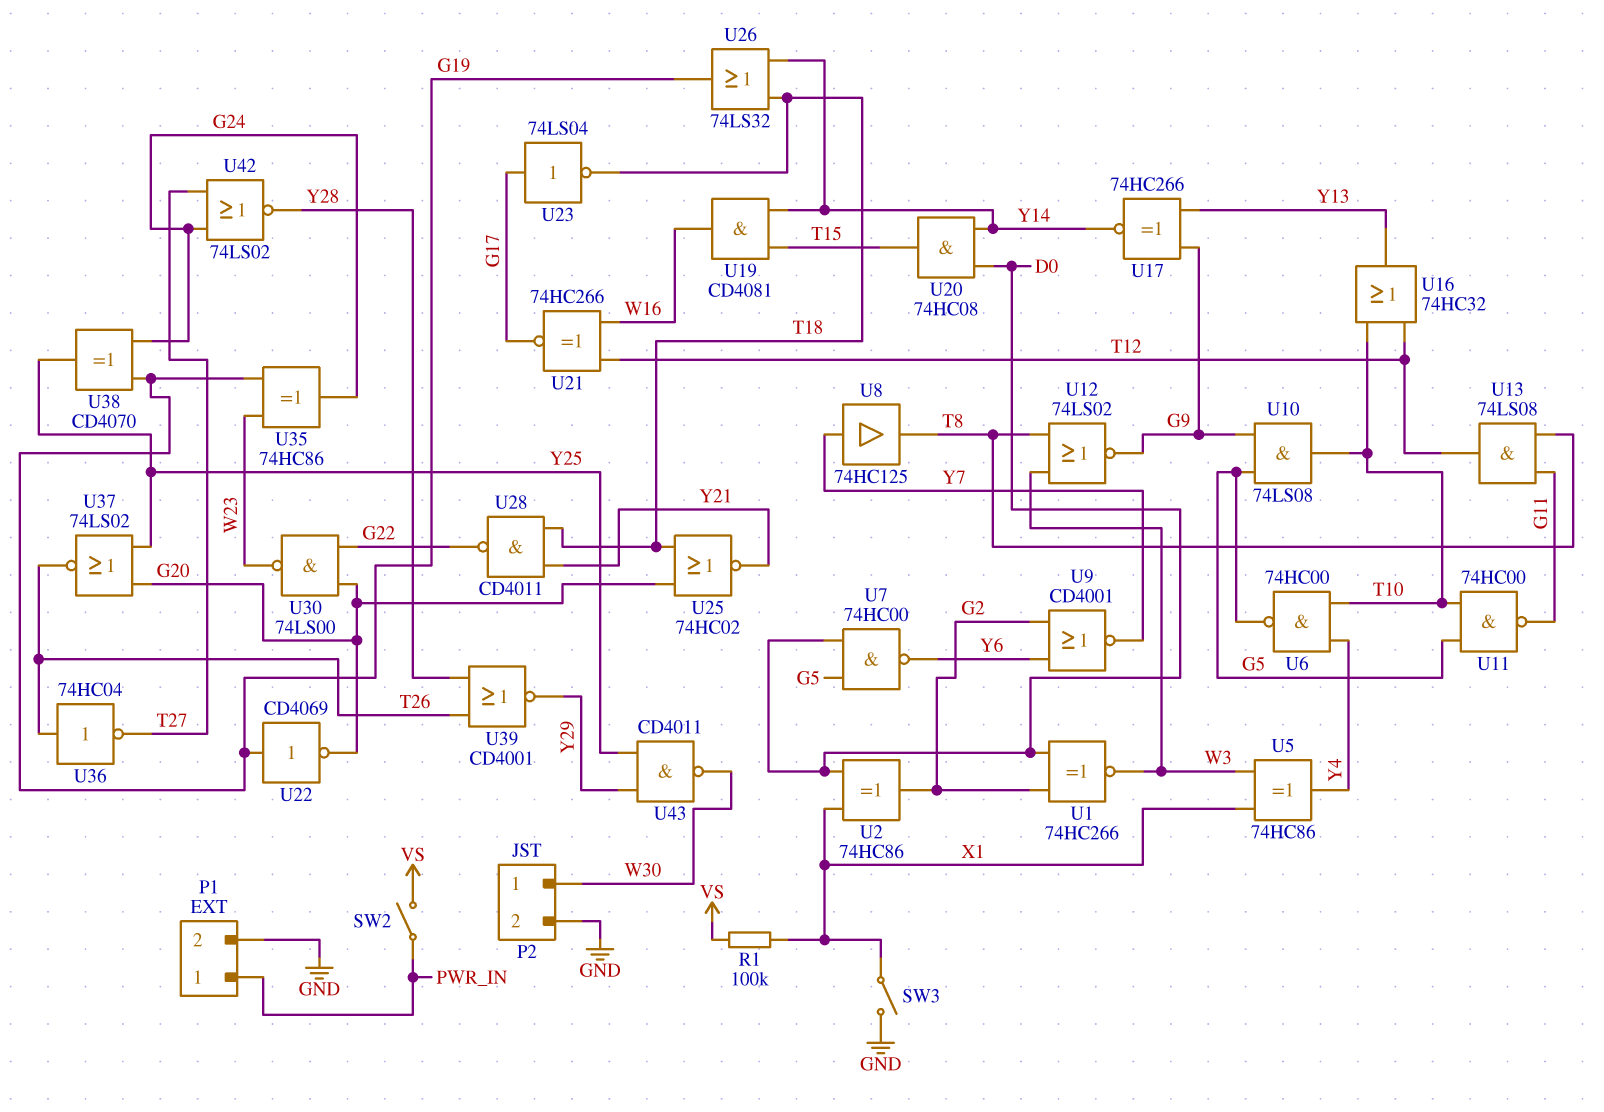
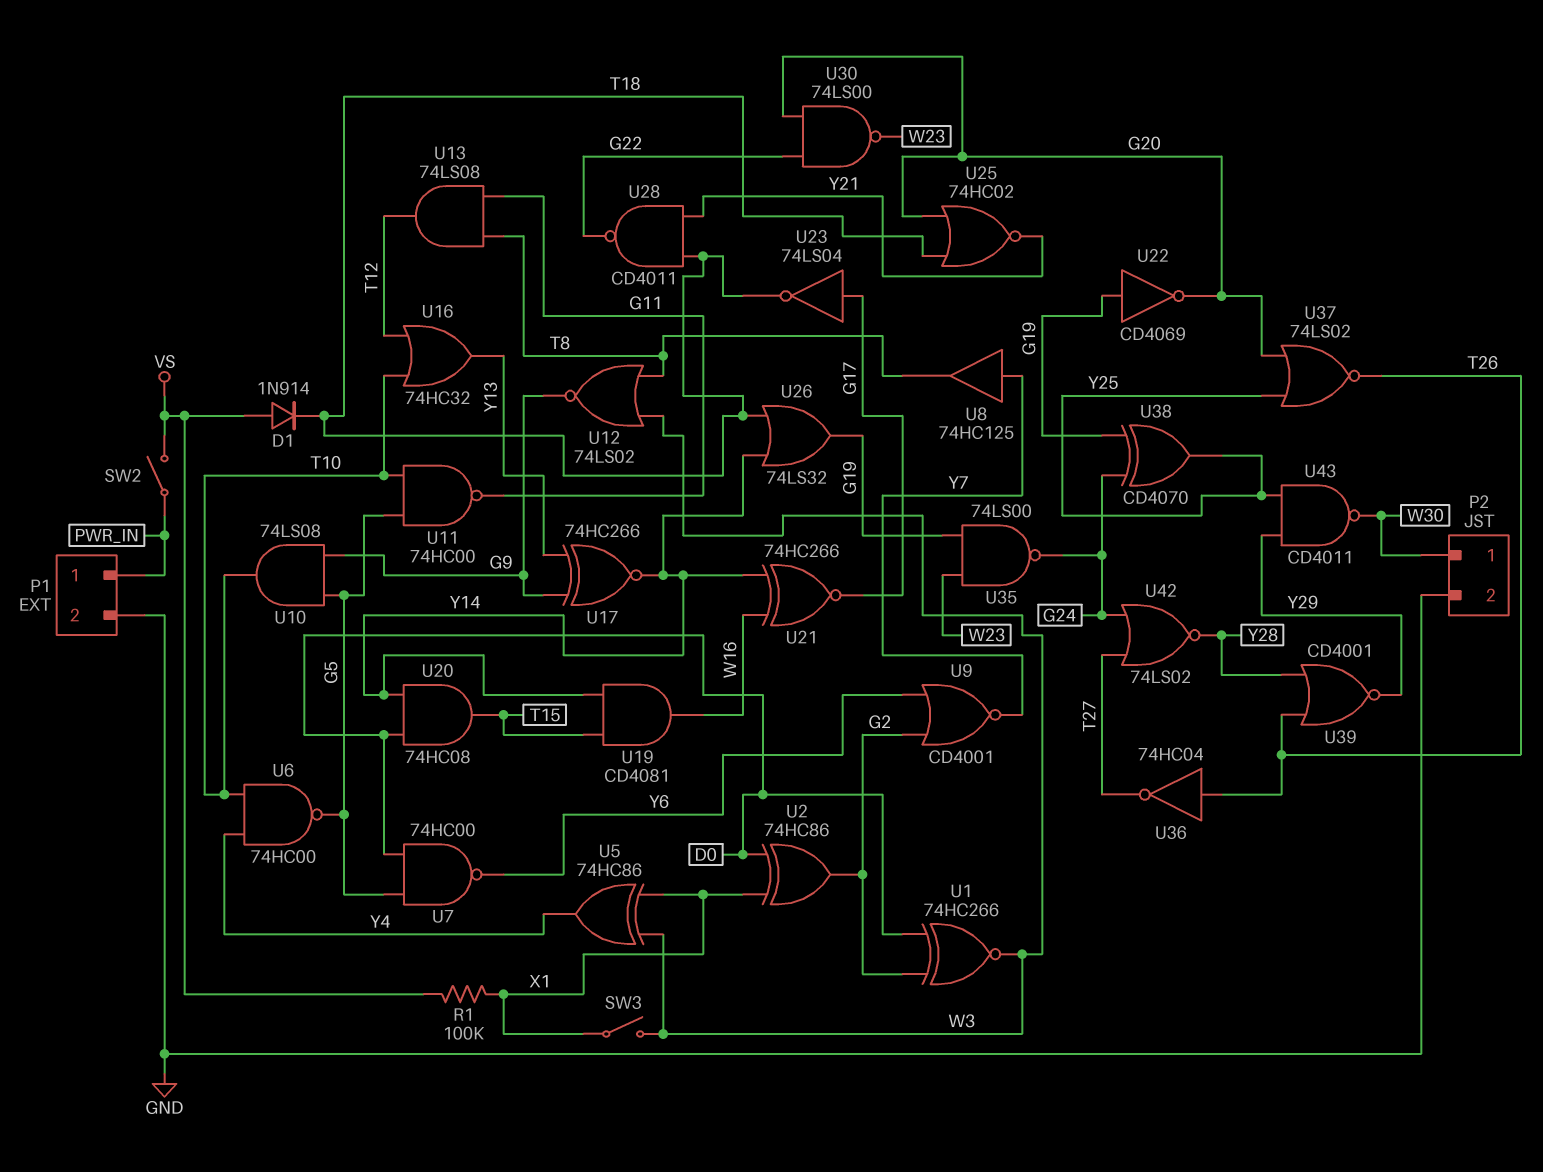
D1: none -> diode 1N914 (A VS, K T18)
SW3: switch (GND, X1) -> switch (W3, X1)
U21: XNOR 74HC266 (in T12, in W16, out G17) -> XNOR 74HC266 (in W16, in Y14, out G17)
U35: XOR 74HC86 (in G19, in W23, out G24) -> NAND 74LS00 (in G19, in W23, out G24)

